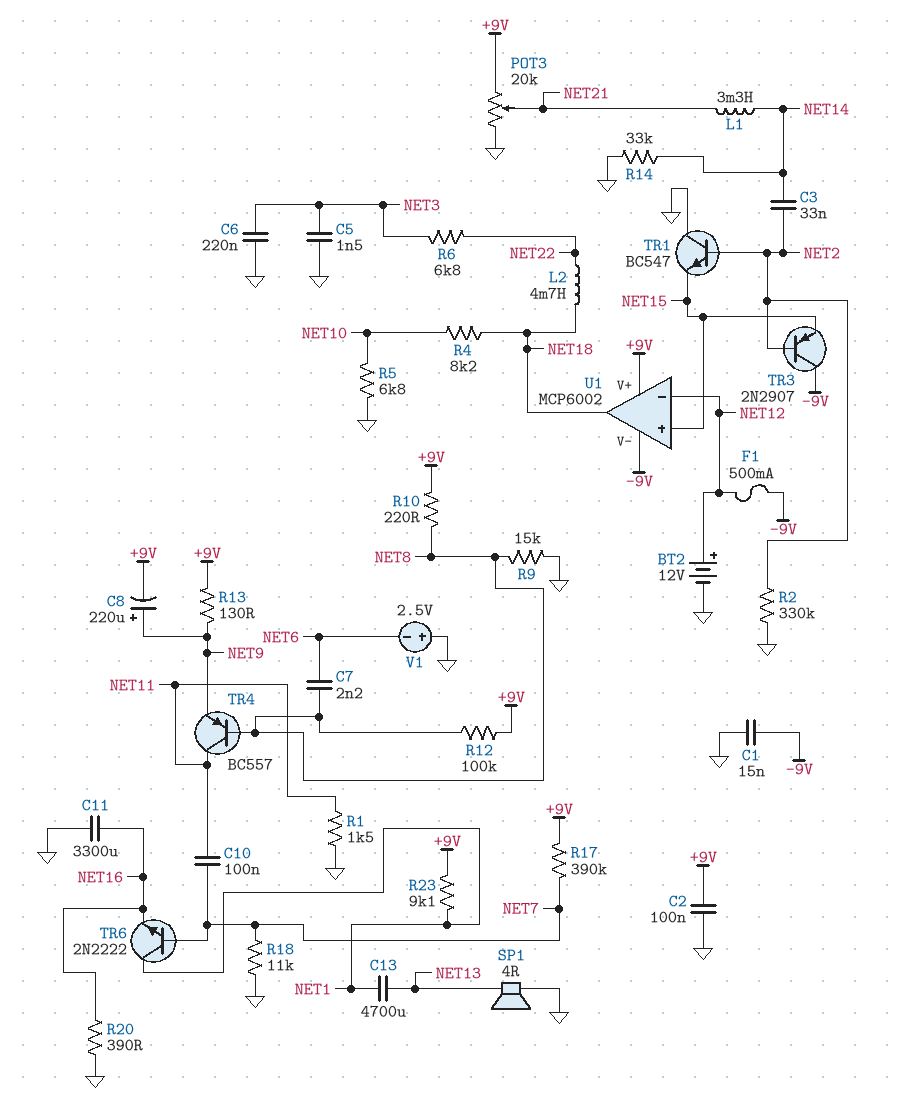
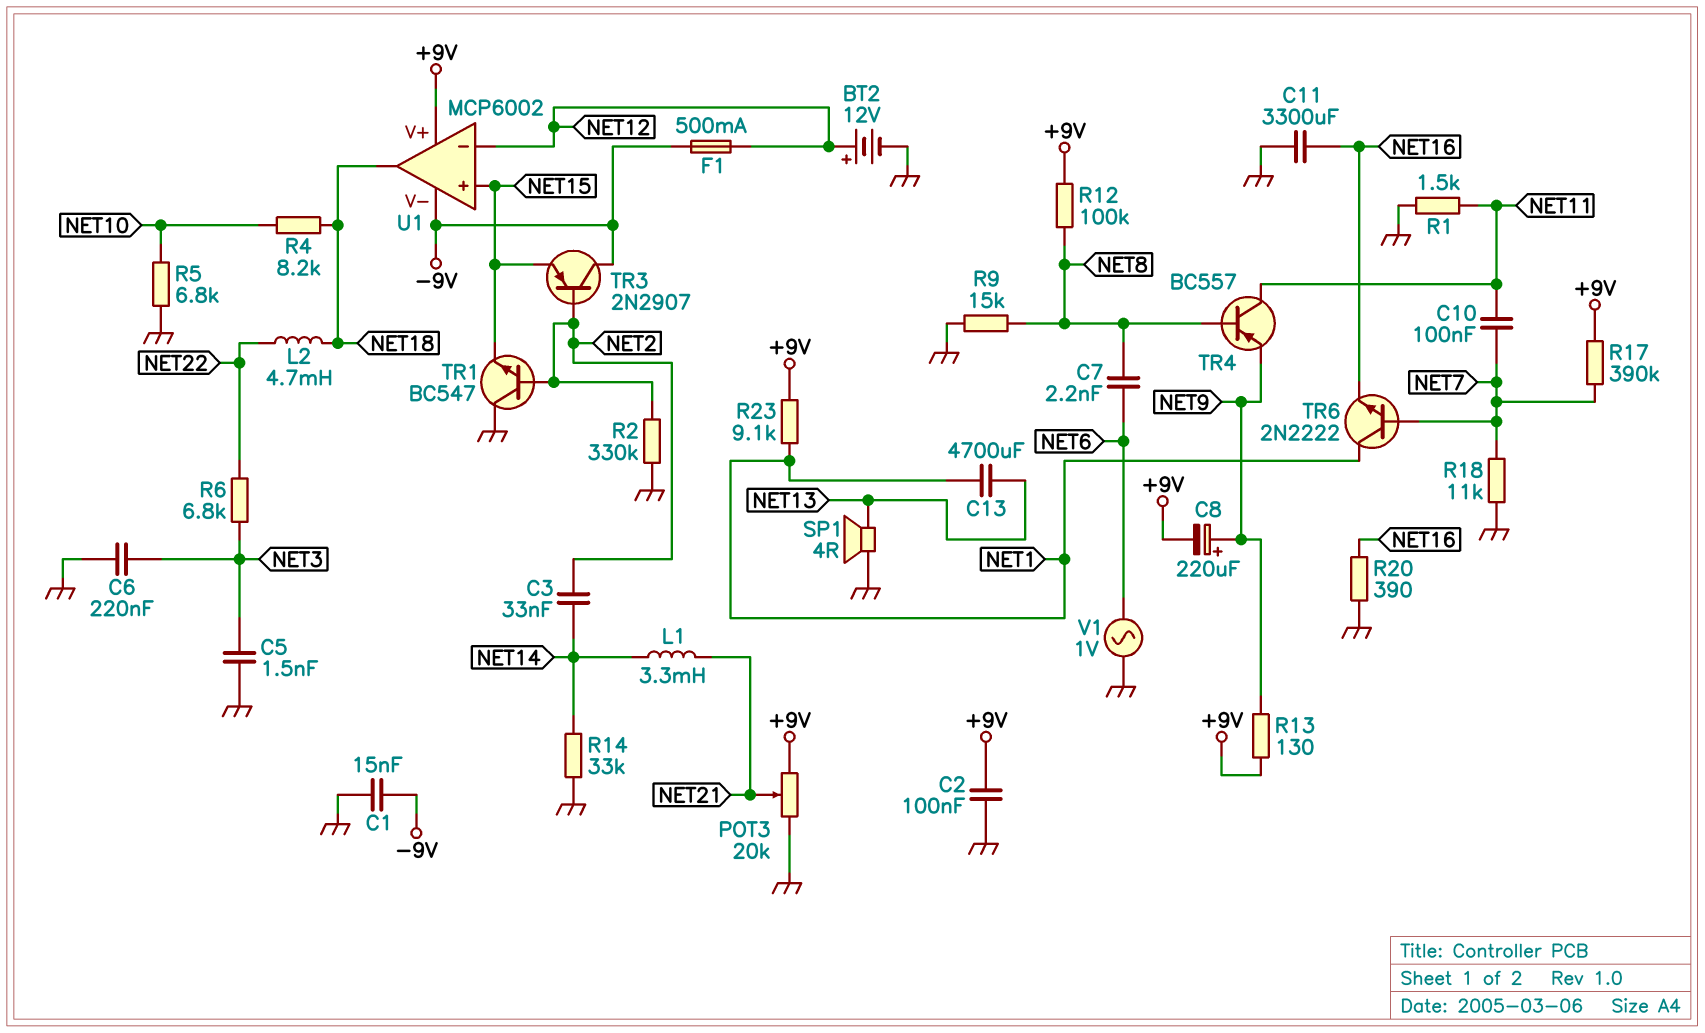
R10: 220 (+9V, NET8) -> none
V1: 2.5V (plus GND, minus NET6) -> AC 1V (GND, NET6)

